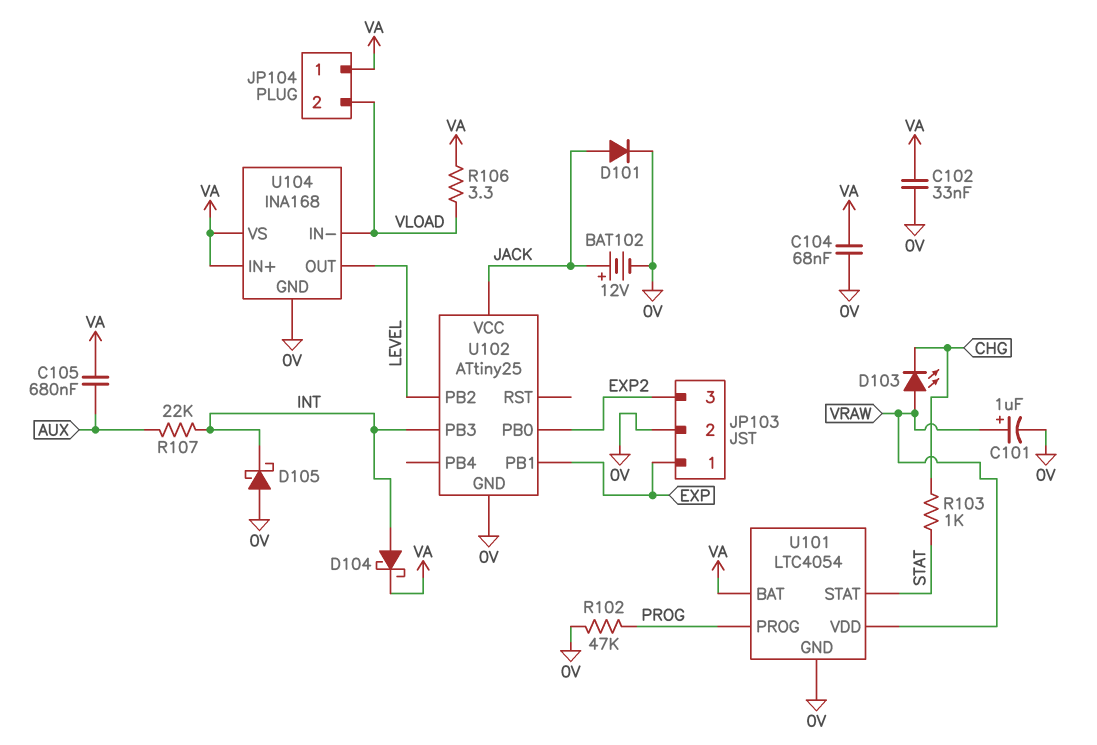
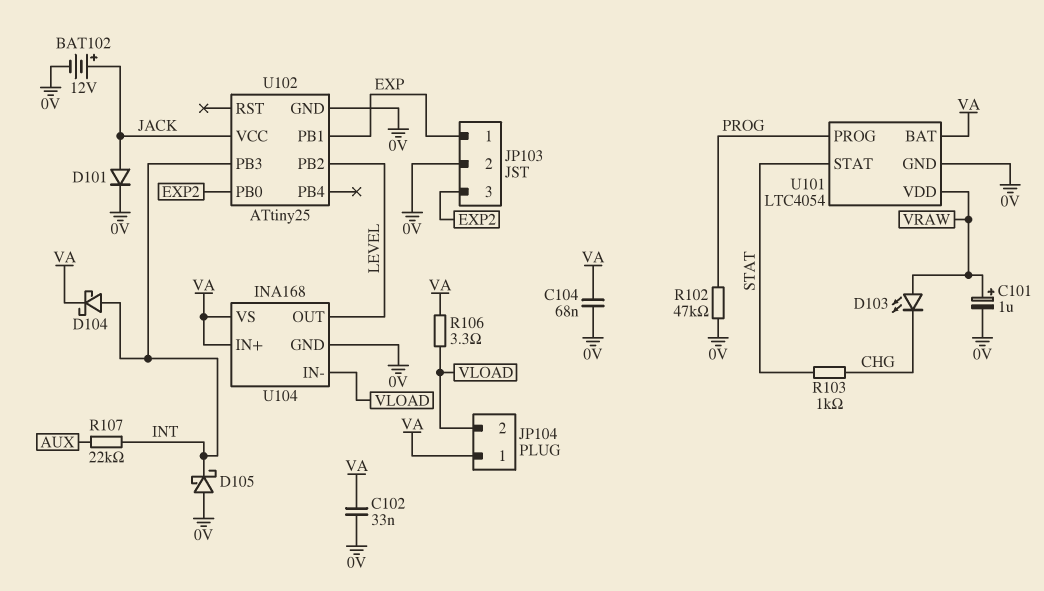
C105: 680nF (AUX, VA) -> none

